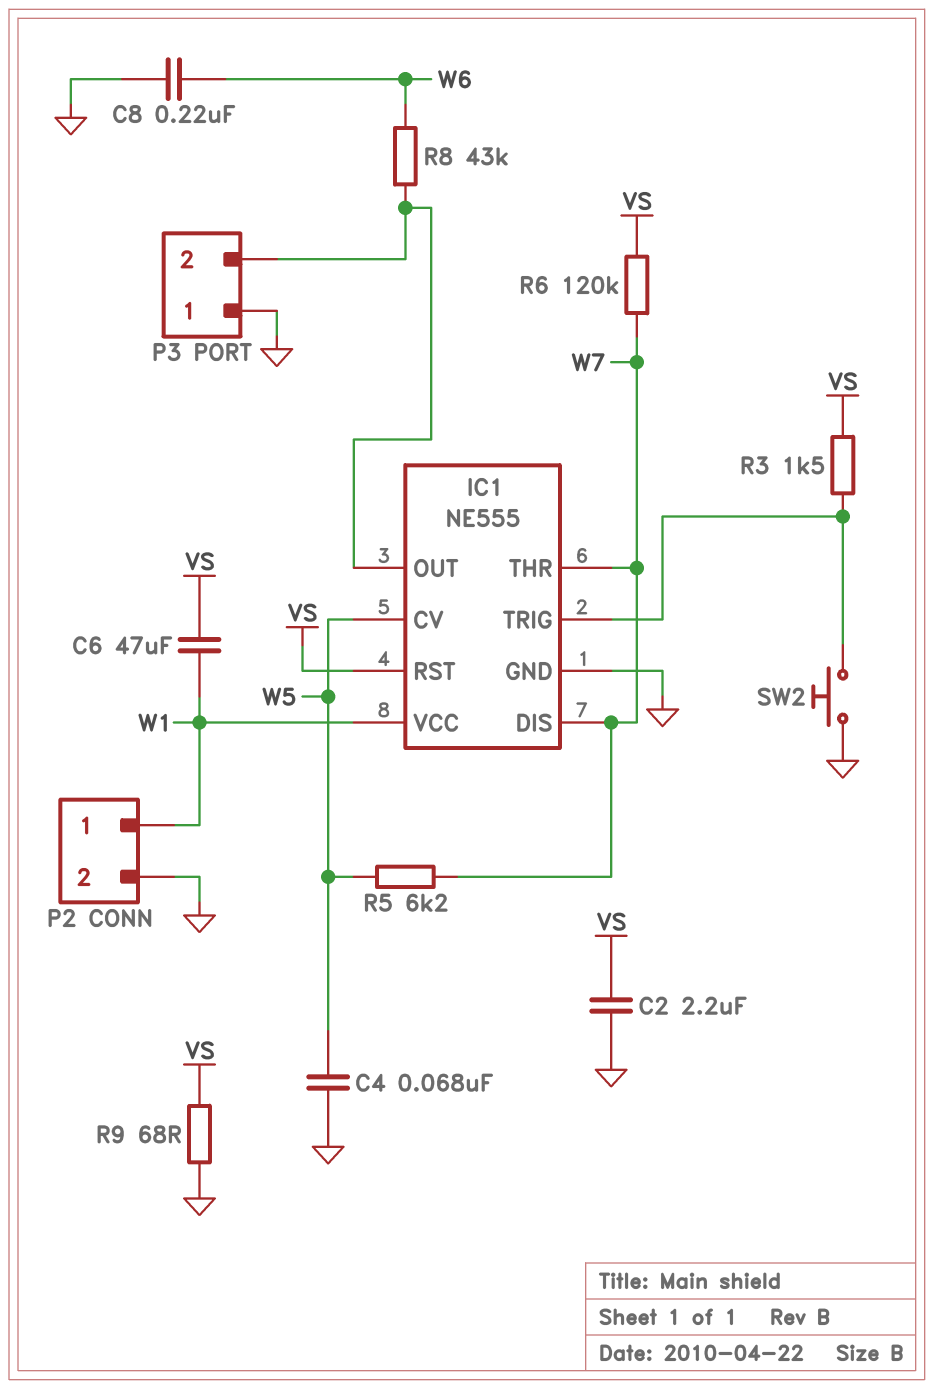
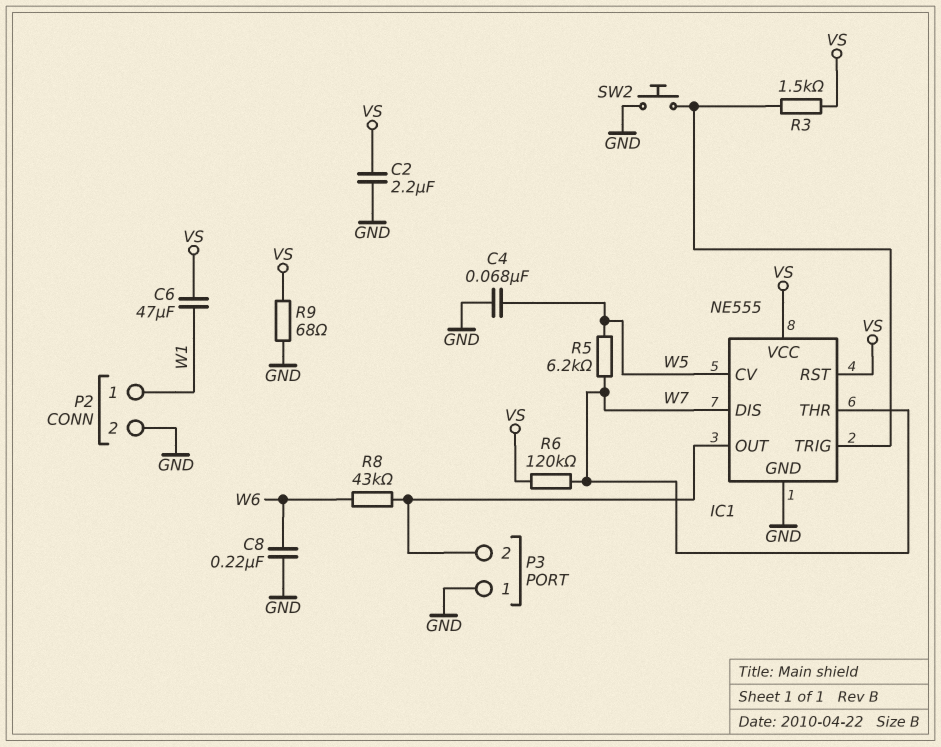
IC1 pin VCC: W1 -> VS

